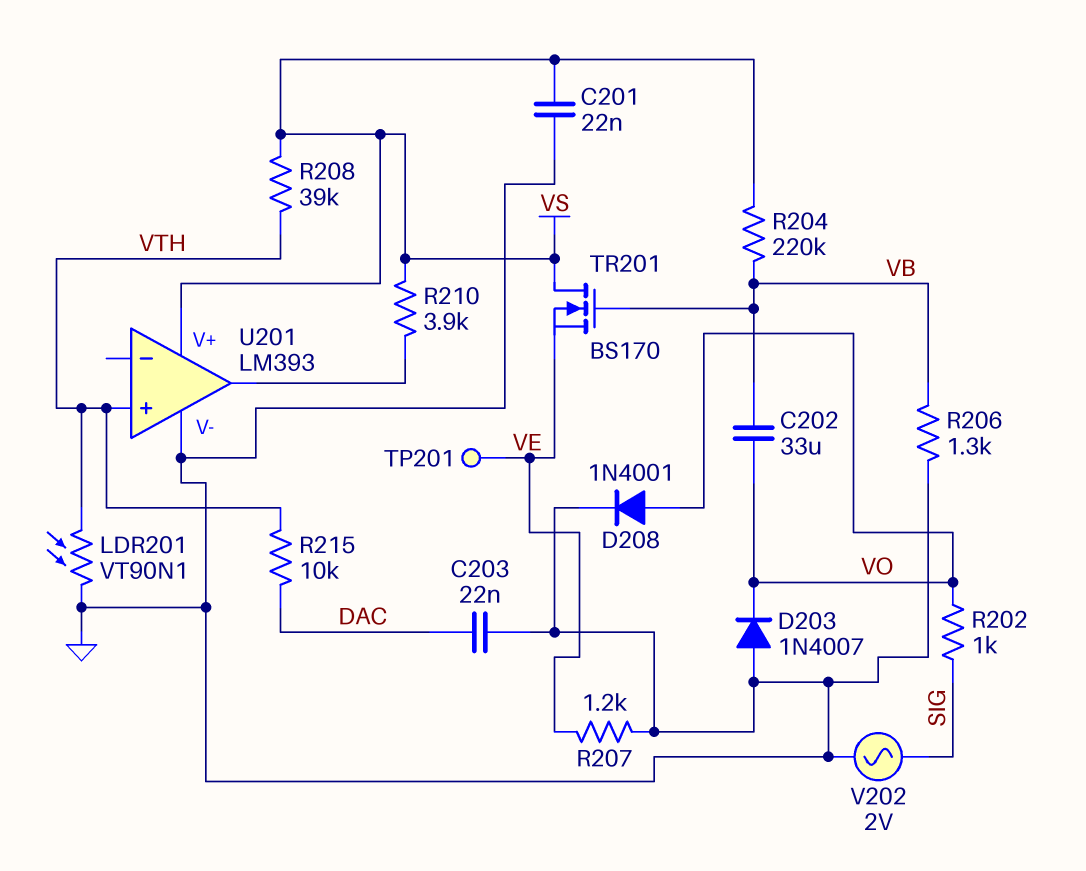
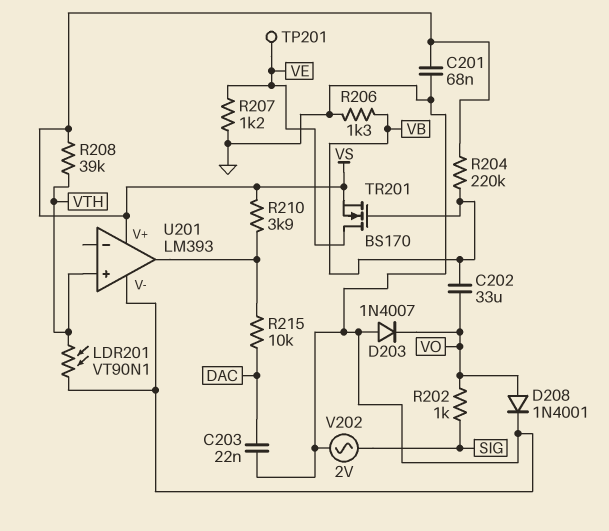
C201: 22nF (GND, VS) -> 68nF (GND, VS)
R215: 10k (DAC, VTH) -> 10k (DAC, U201/out)
TR201: NMOS BS170 (G VB, D VS, S VE) -> NMOS BS170 (G VB, D VE, S VS)

